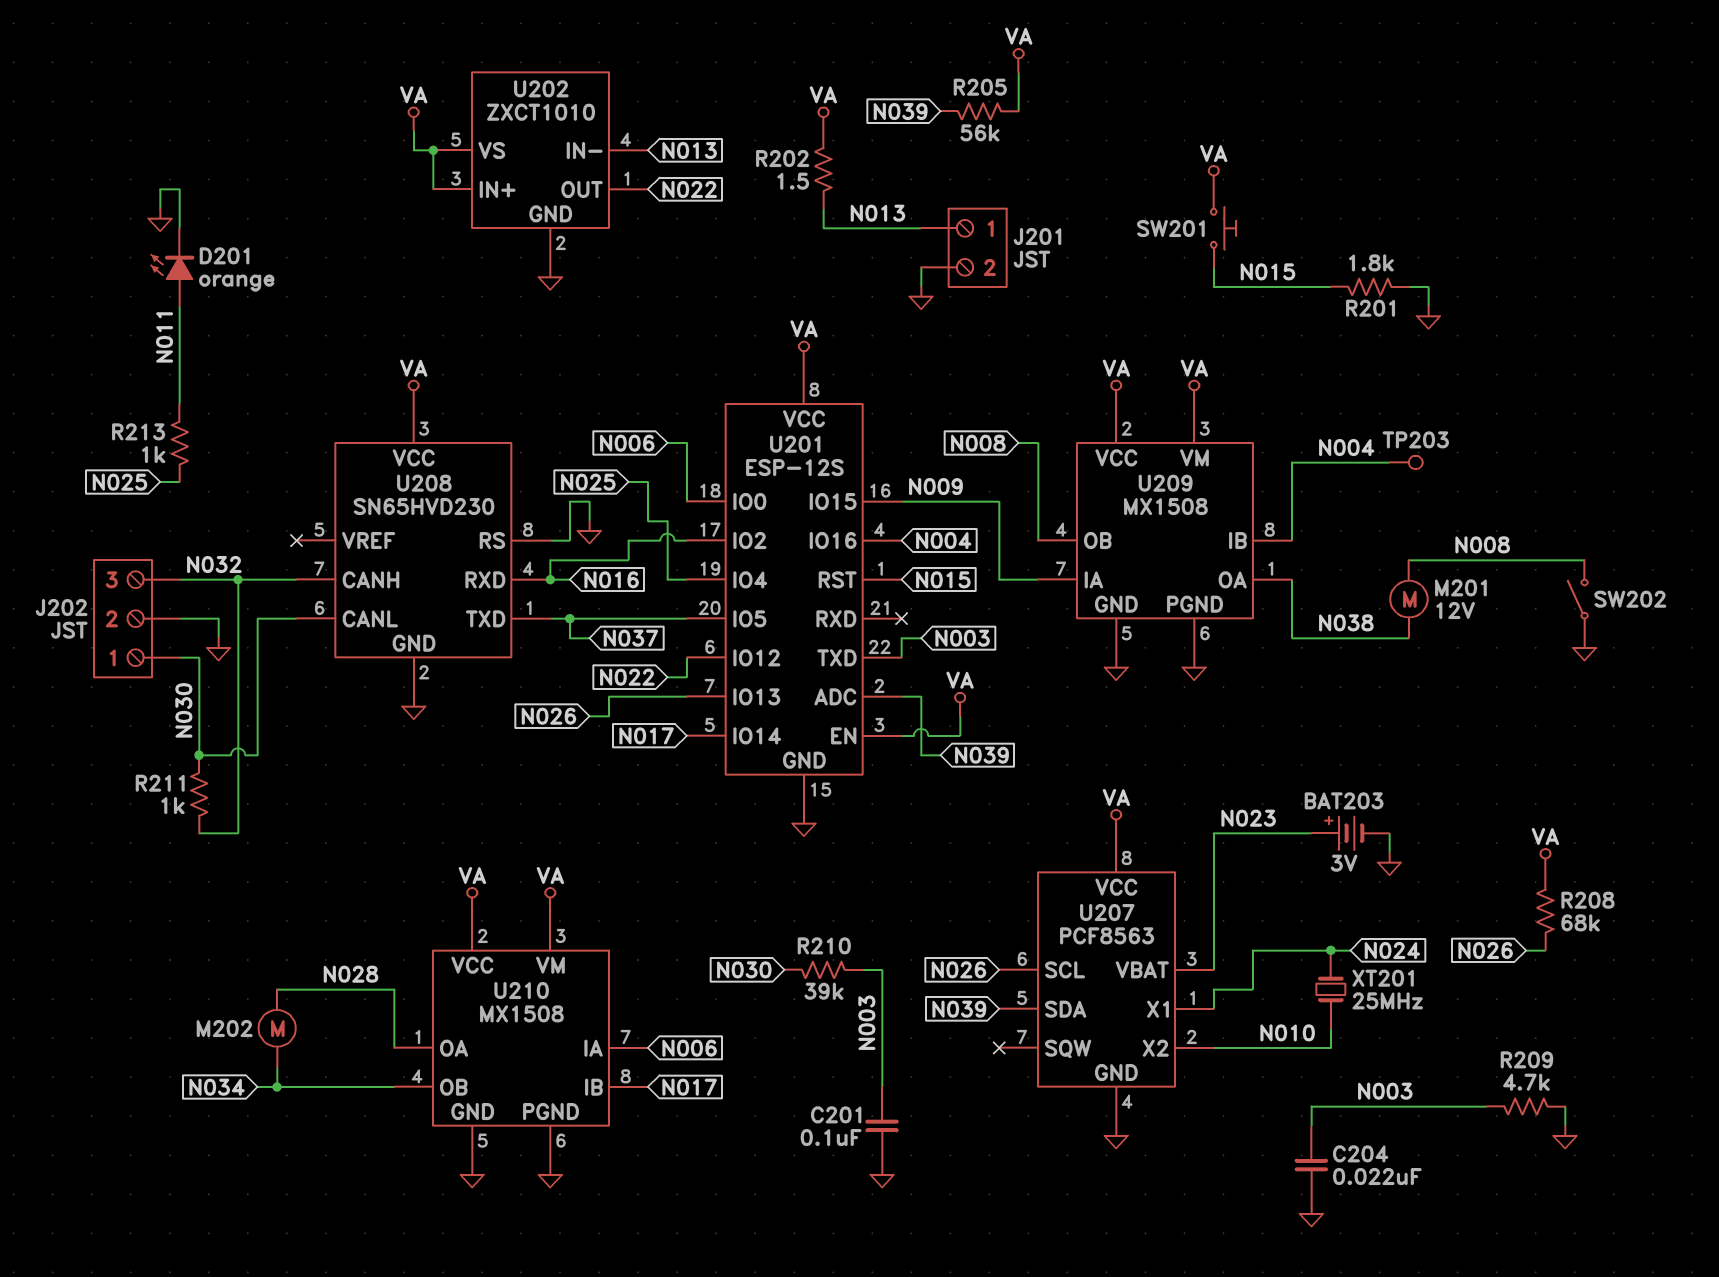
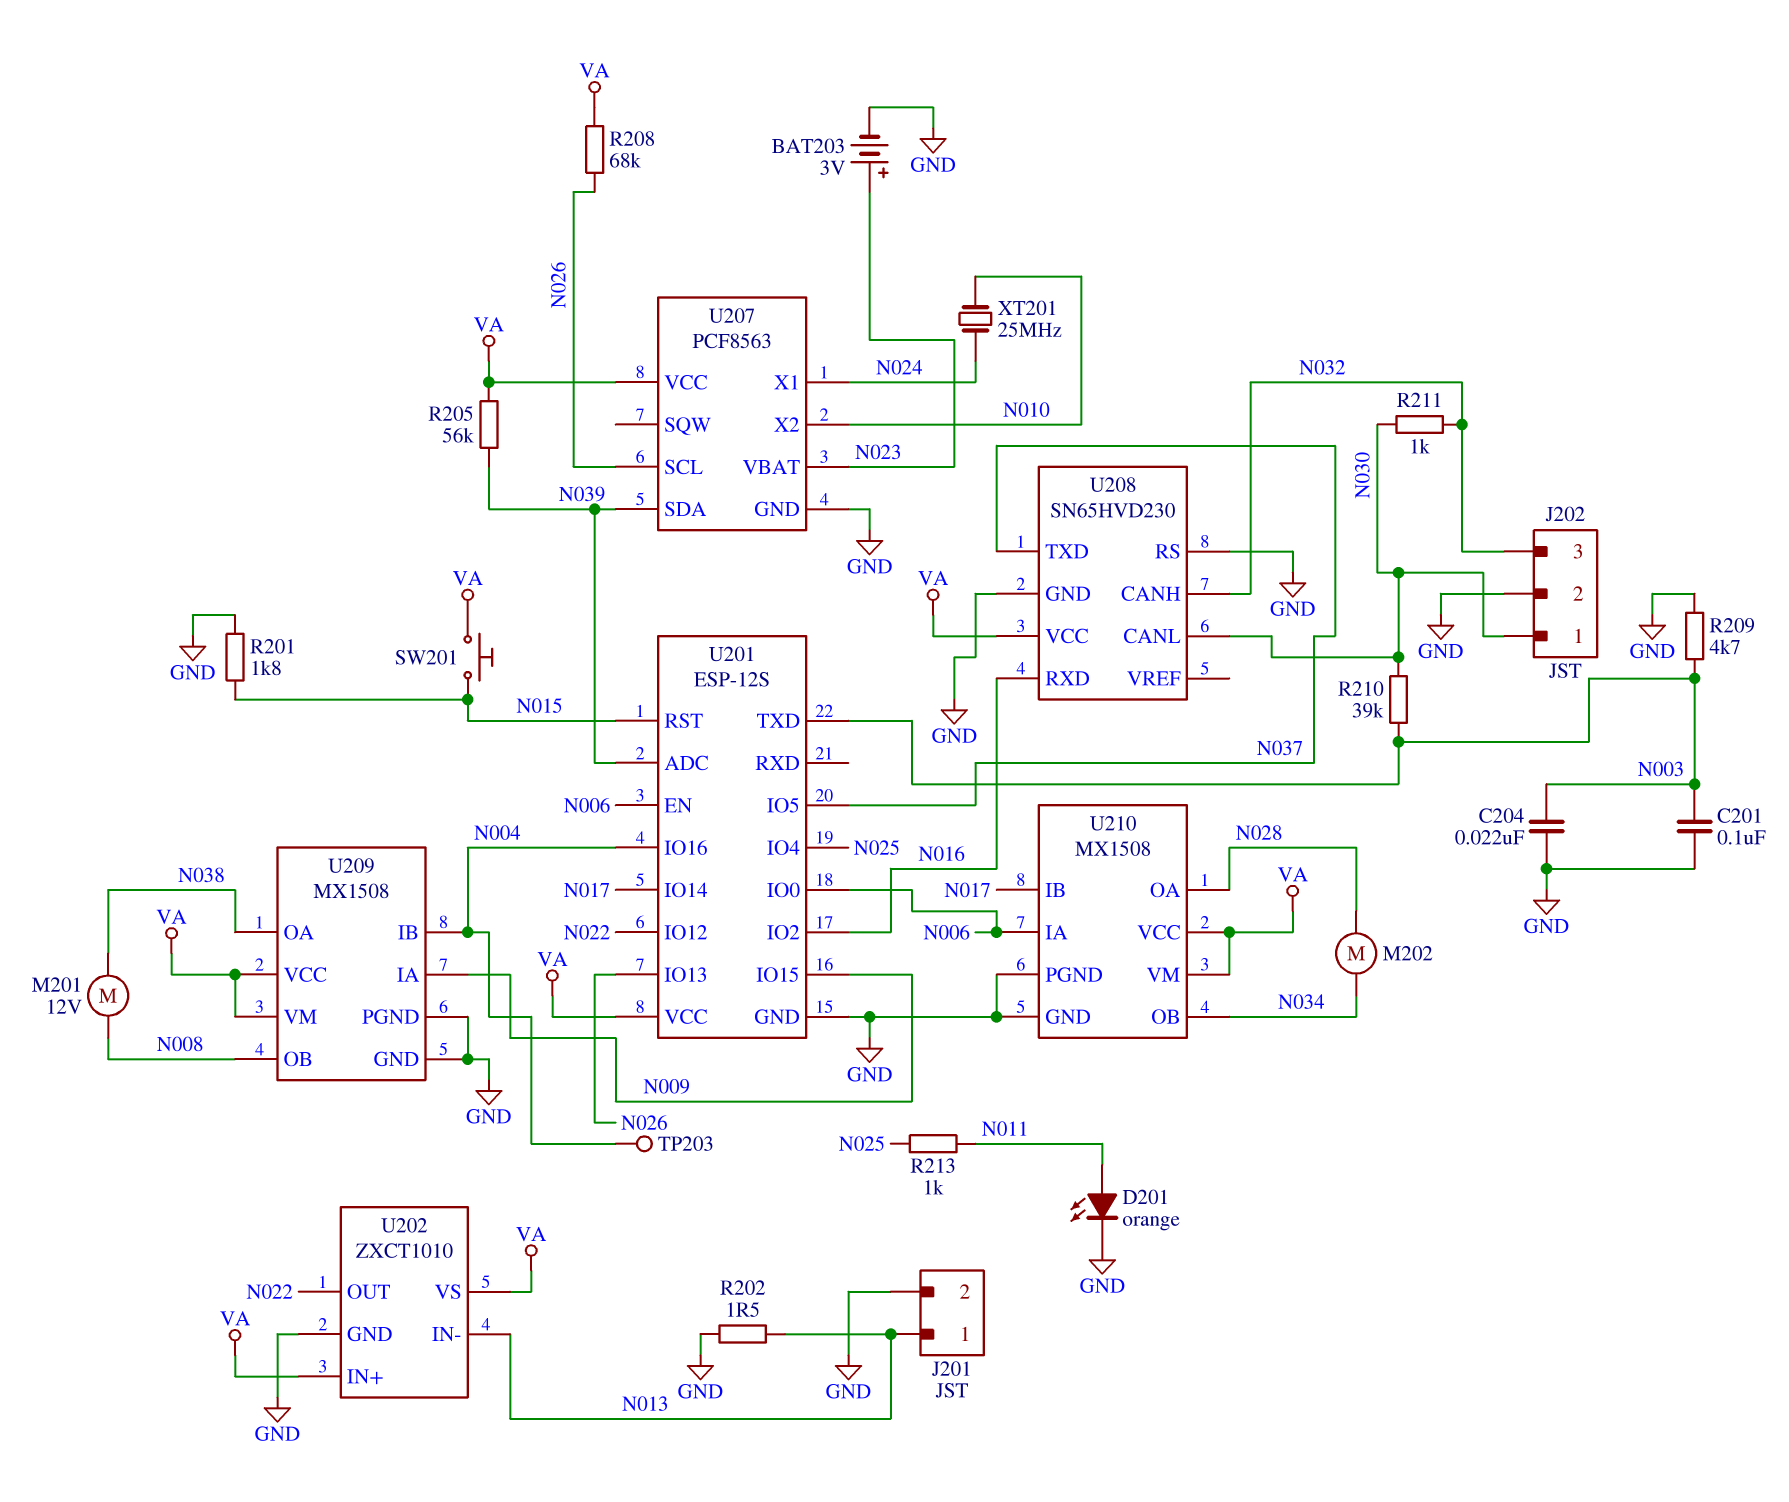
R202: 1.5 (N013, VA) -> 1.5 (GND, N013)
SW202: switch (GND, N008) -> none
U201 pin EN: VA -> N006

